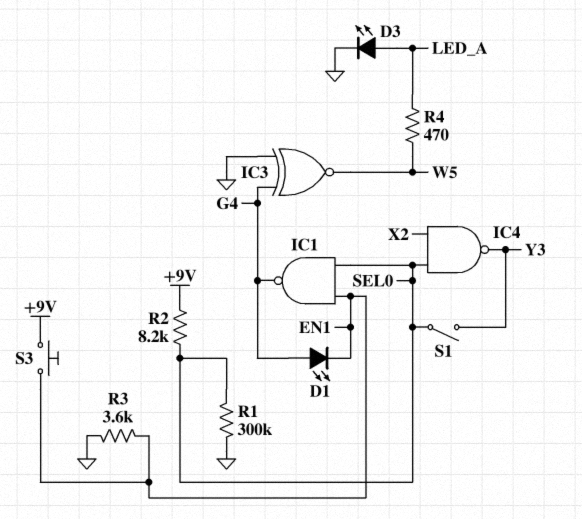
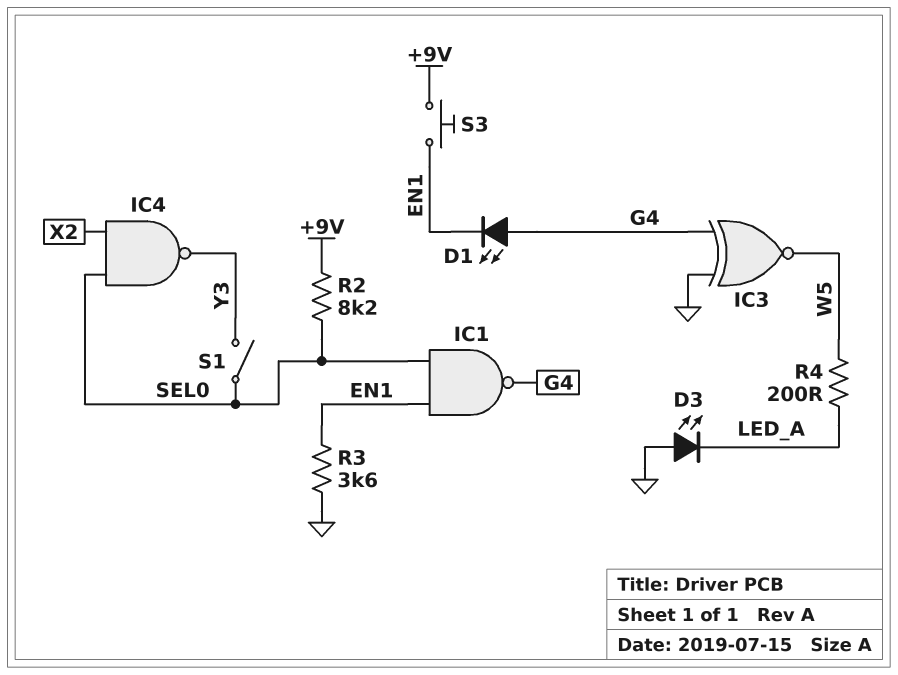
D3: LED (A LED_A, K GND) -> LED (A GND, K LED_A)
R1: 300k (GND, SEL0) -> none
R4: 470 (LED_A, W5) -> 200 (LED_A, W5)

